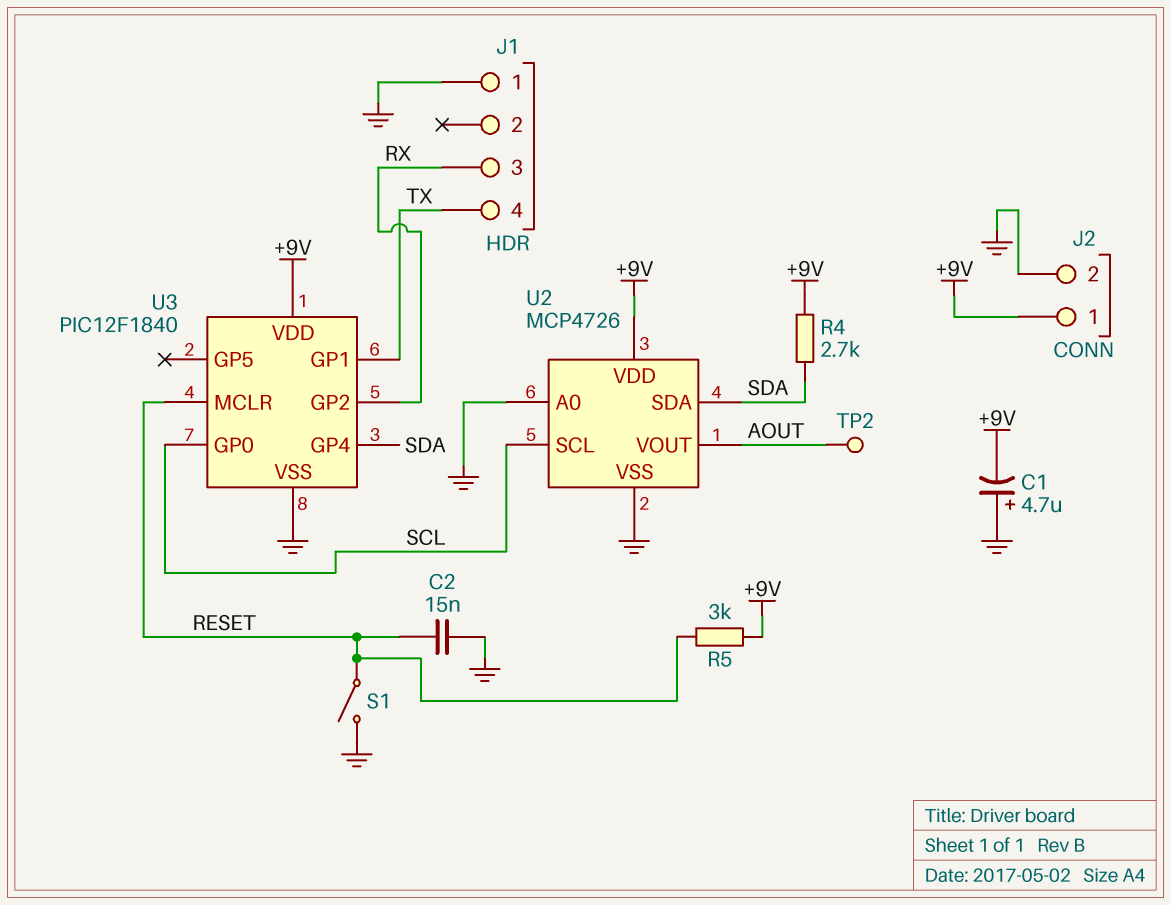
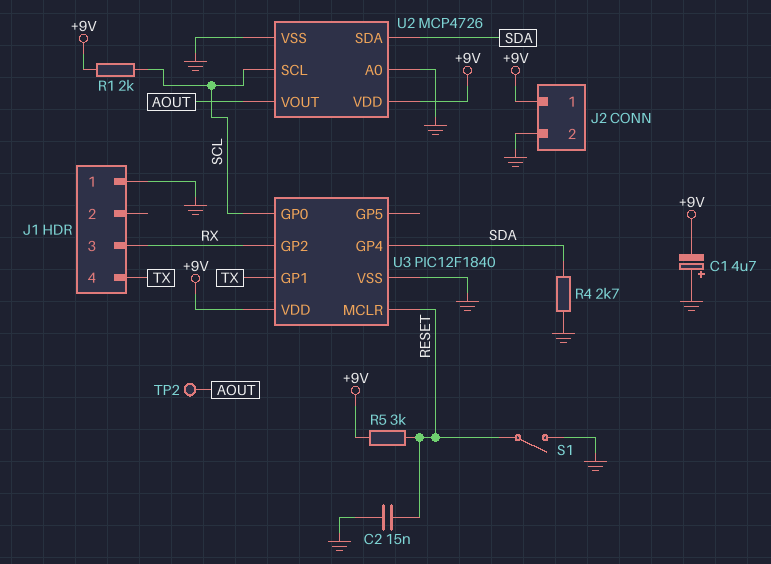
R1: none -> 2k (+9V, SCL)
R4: 2.7k (+9V, SDA) -> 2.7k (GND, SDA)

